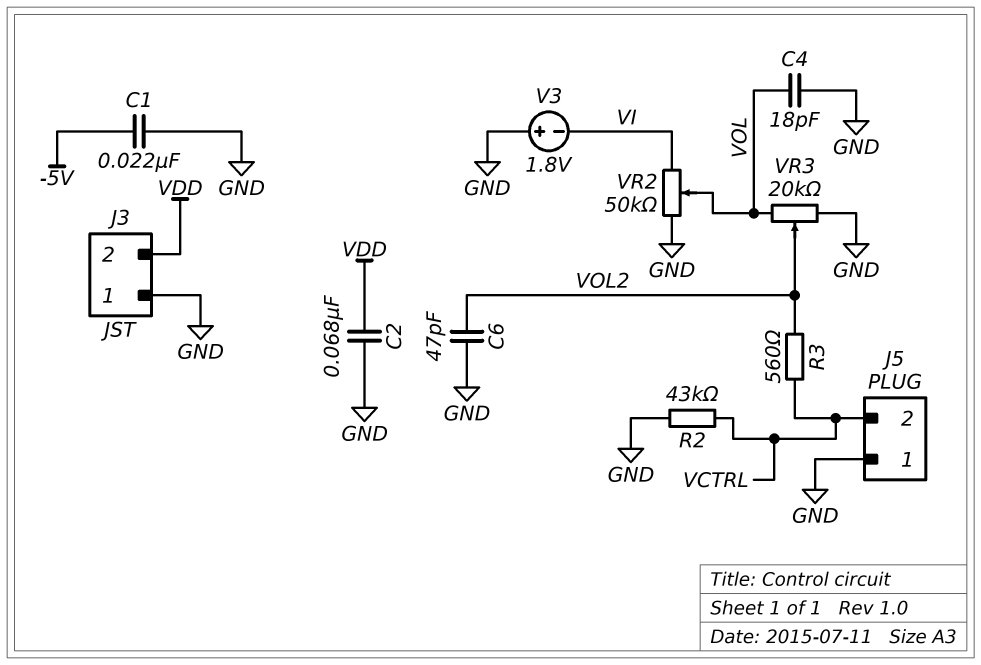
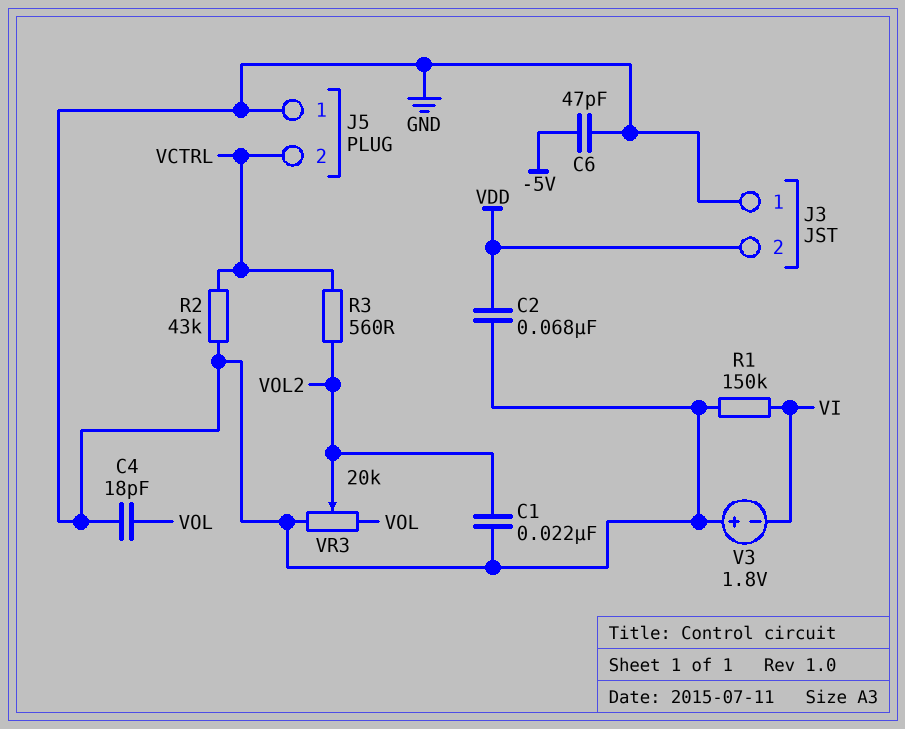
C1: 22nF (-5V, GND) -> 22nF (GND, VOL2)
C6: 47pF (GND, VOL2) -> 47pF (-5V, GND)
R1: none -> 150k (GND, VI)
VR2: 50k (GND, VI, wiper VOL) -> none

